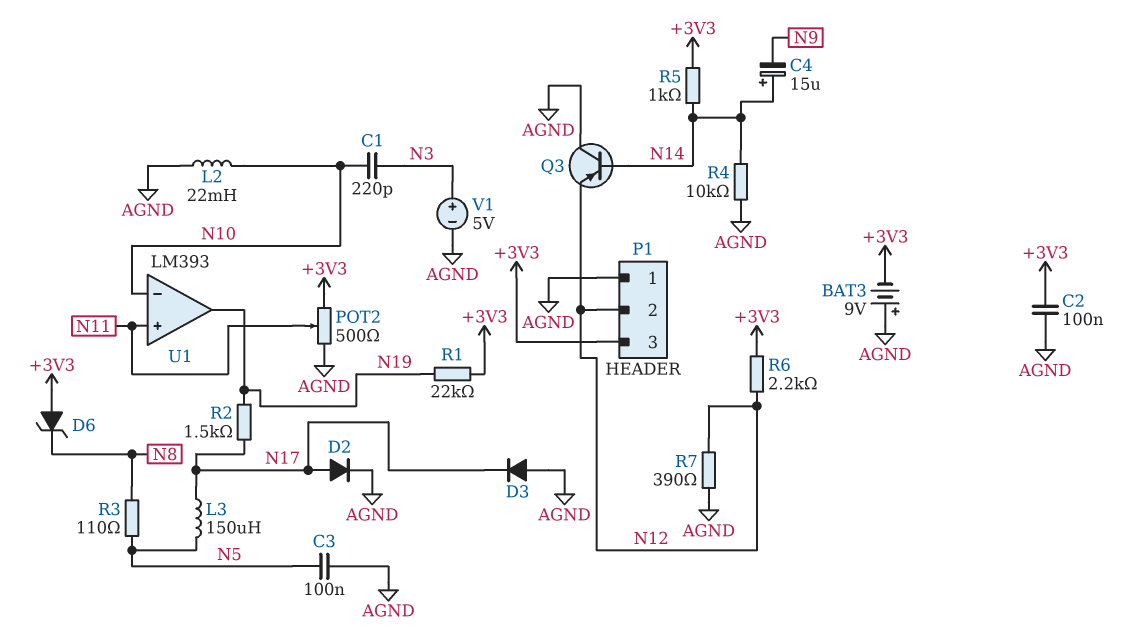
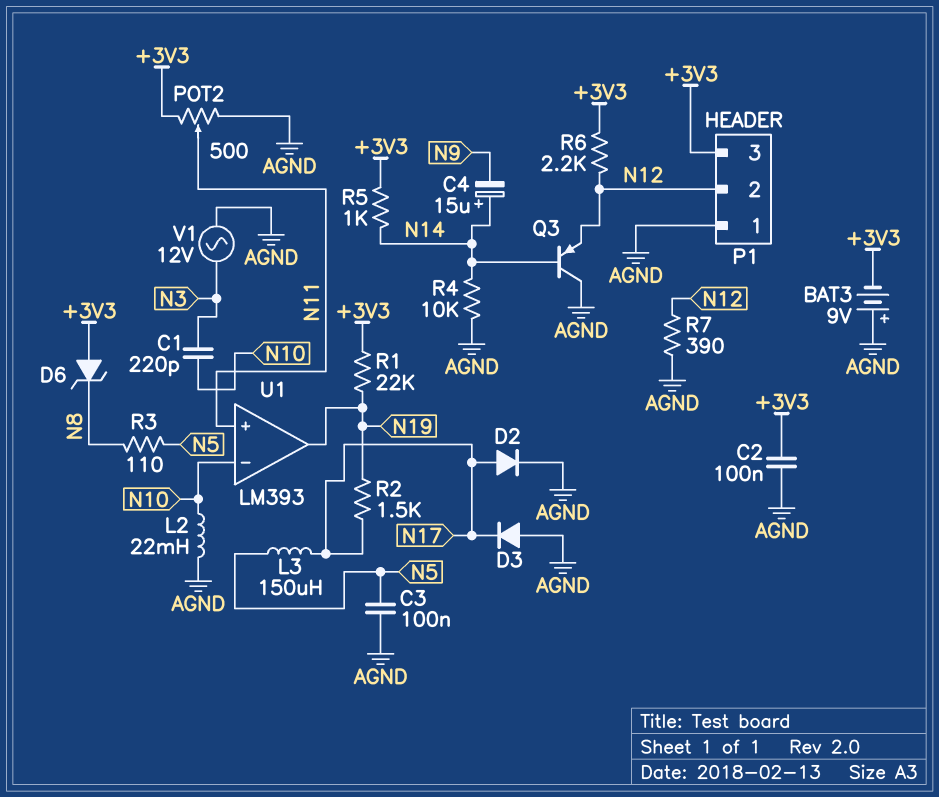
V1: 5V (plus N3, minus AGND) -> AC 12V (AGND, N3)

